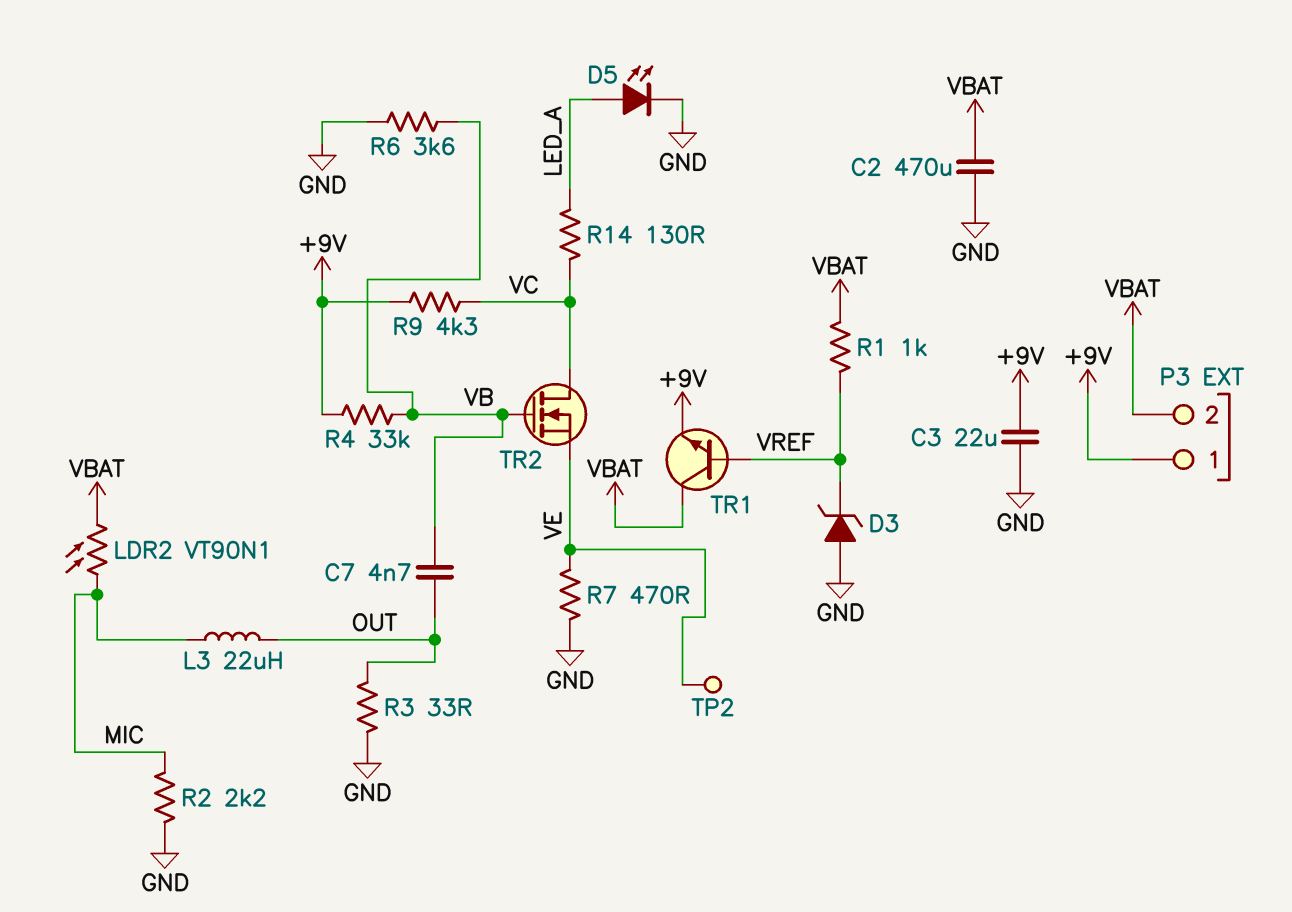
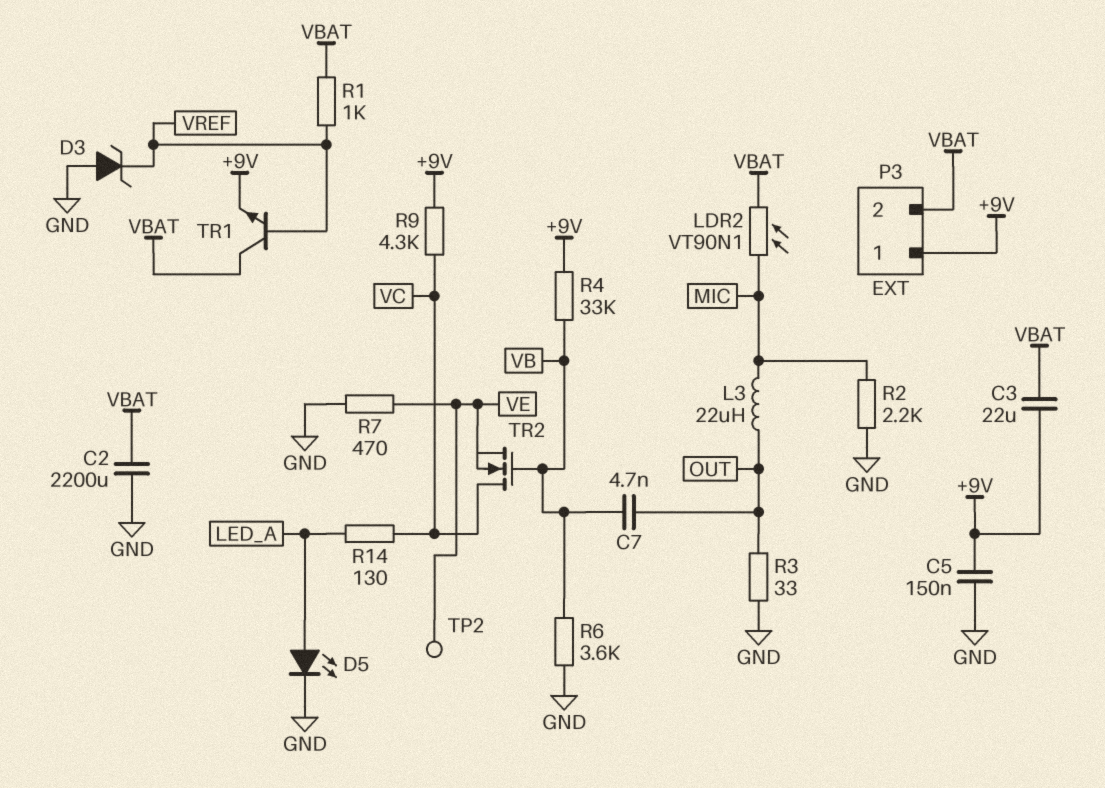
C2: 470uF (GND, VBAT) -> 2200uF (GND, VBAT)
C3: 22uF (+9V, GND) -> 22uF (+9V, VBAT)
C5: none -> 150nF (+9V, GND)

